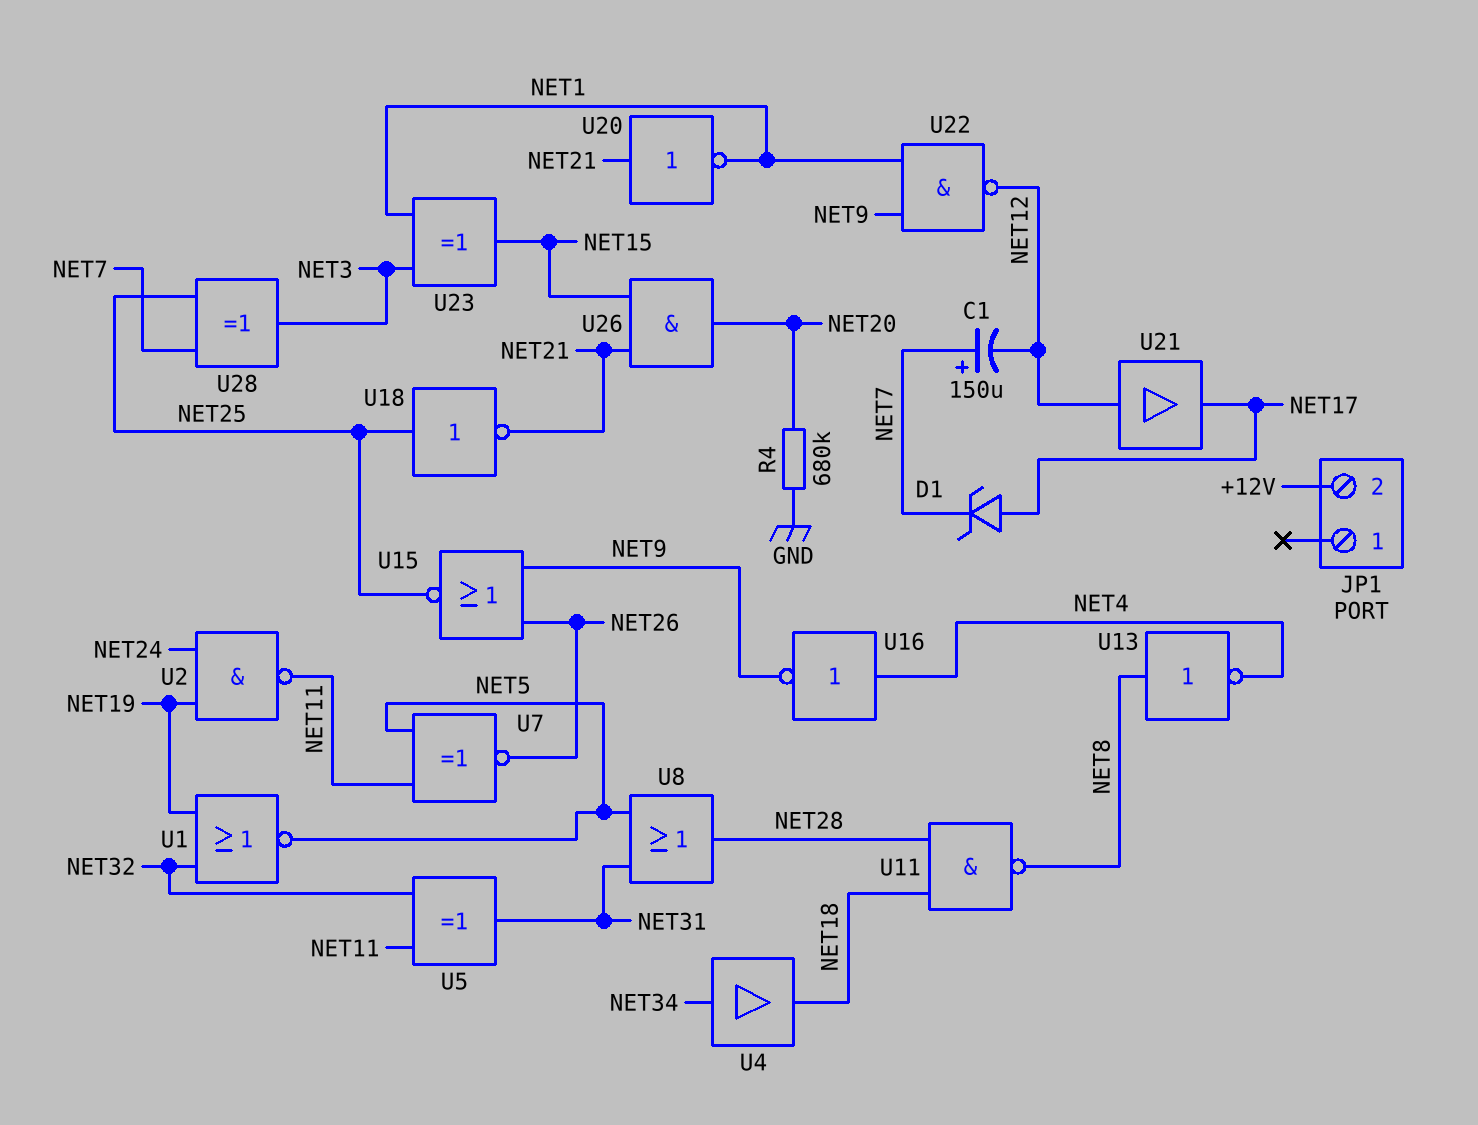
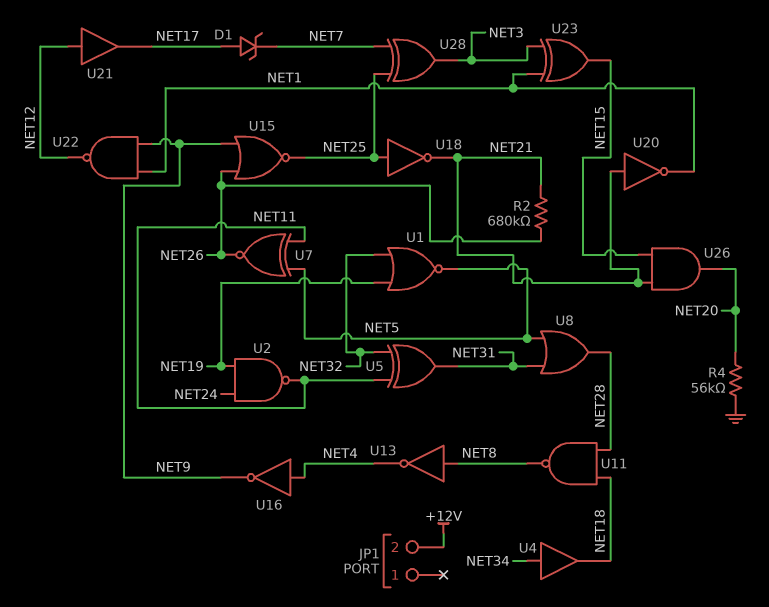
C1: 150uF (plus NET7, minus NET12) -> none
R2: none -> 680k (NET21, NET26)
R4: 680k (GND, NET20) -> 56k (GND, NET20)

